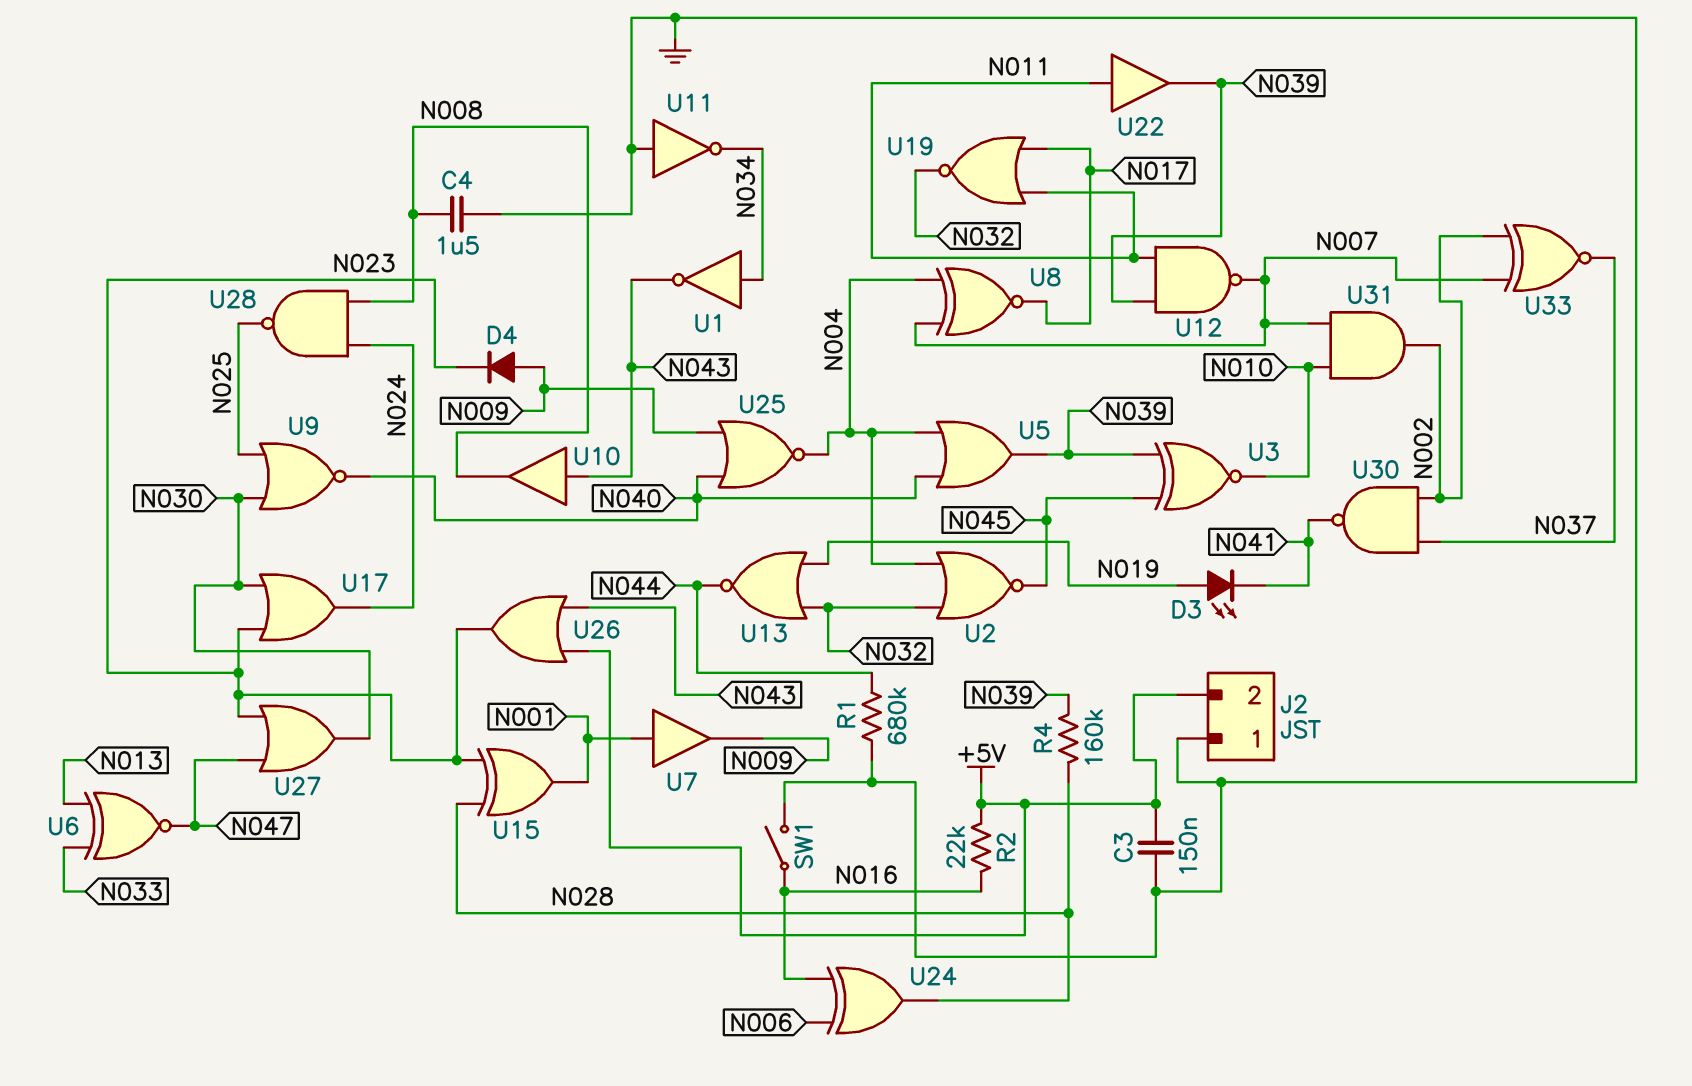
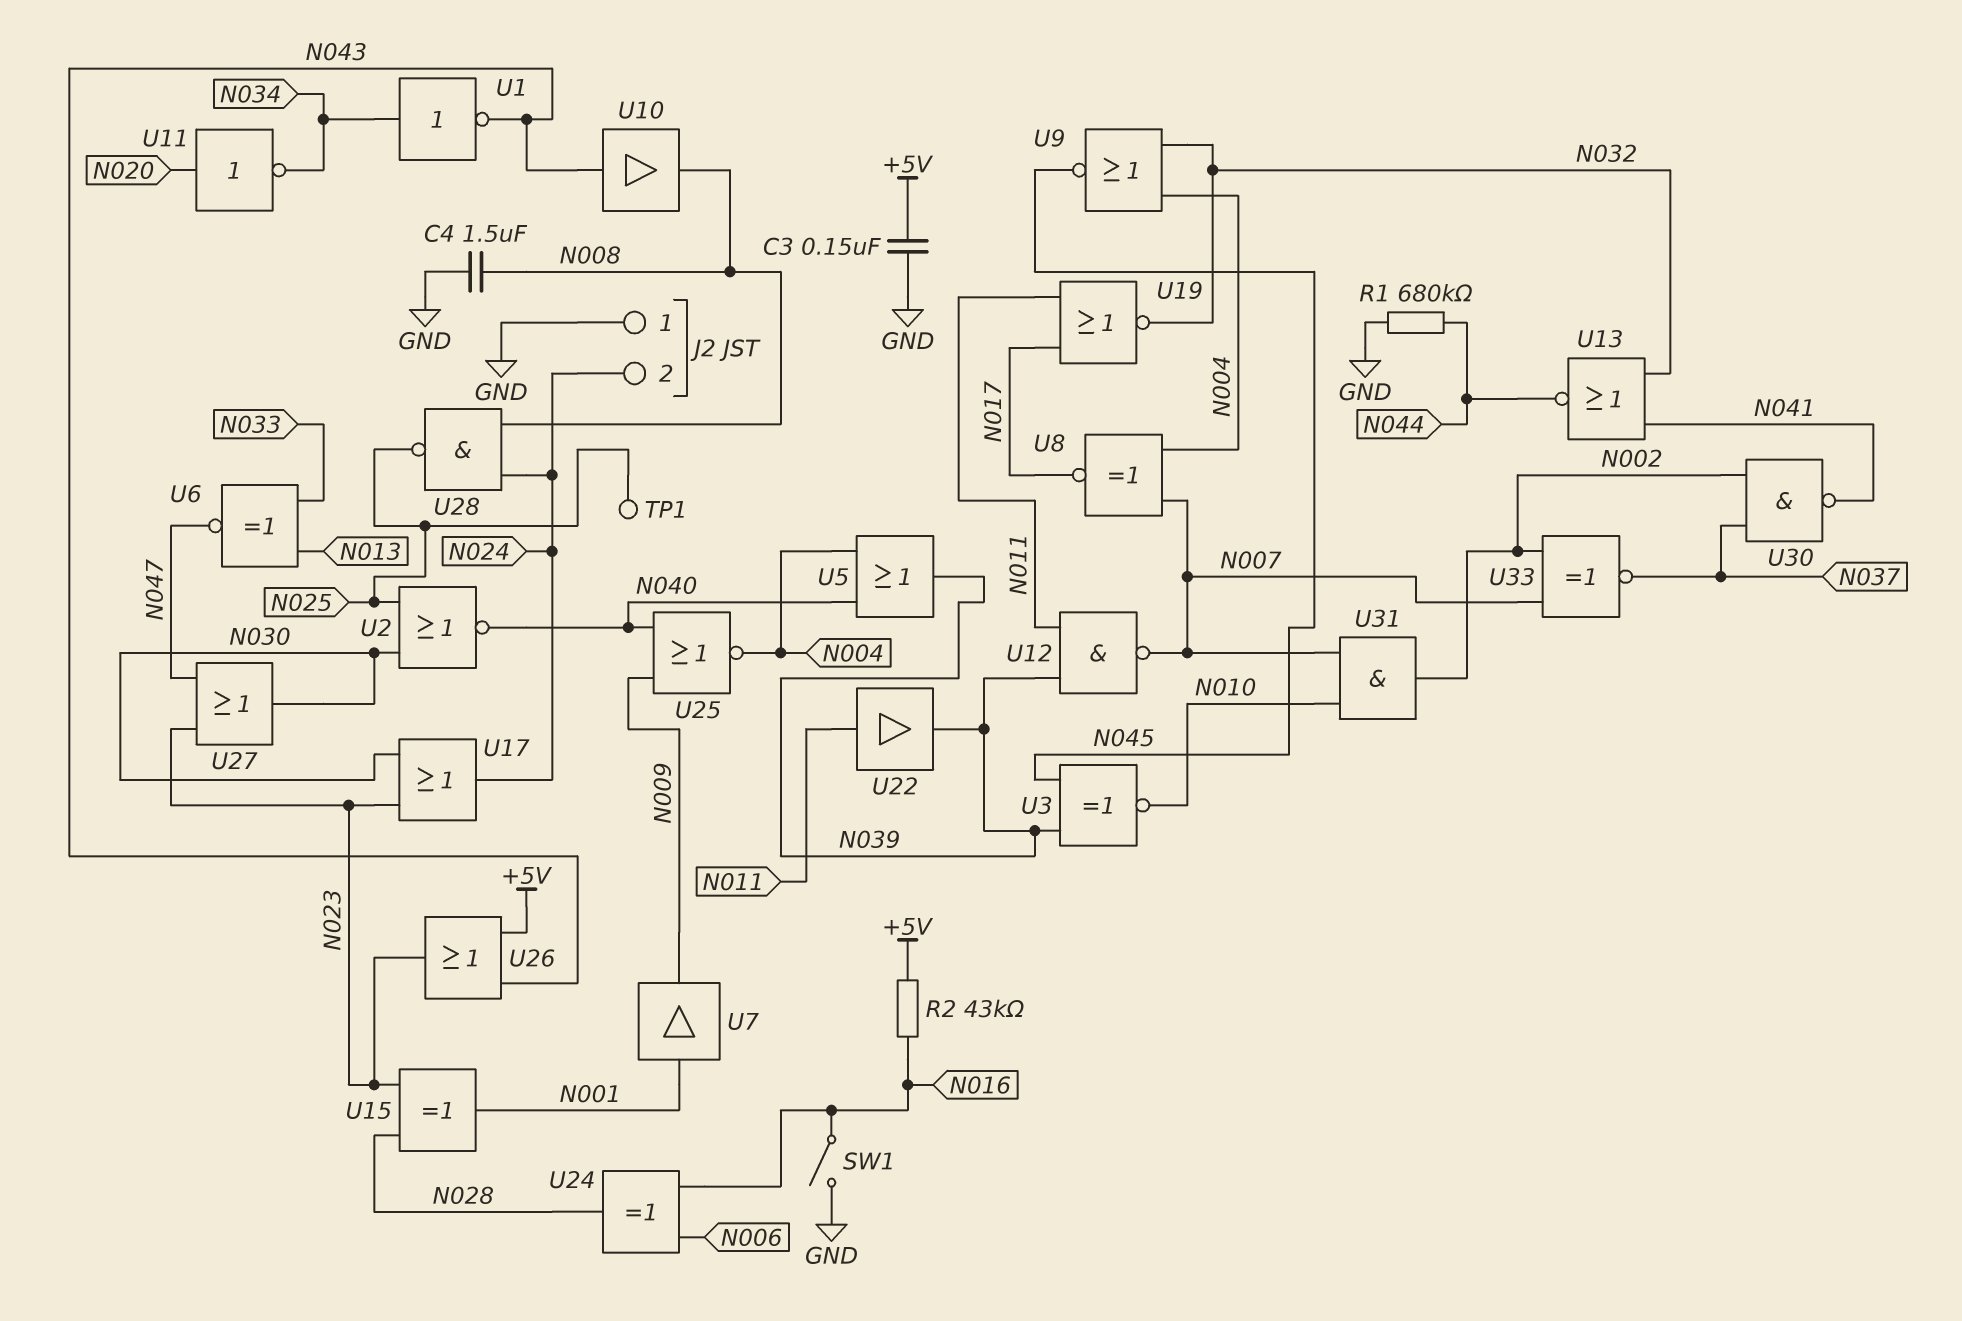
D3: LED (A N019, K N041) -> none
D4: diode (A N009, K N023) -> none
J2 pin 2: +5V -> N024
R2: 22k (+5V, N016) -> 43k (+5V, N016)
R4: 160k (N028, N039) -> none
TP1: none -> test point (N025)
U2: NOR (in N004, in N032, out N045) -> NOR (in N025, in N030, out N040)
U9: NOR (in N025, in N030, out N040) -> NOR (in N004, in N032, out N045)
U11: NOT (in GND, out N034) -> NOT (in N020, out N034)
U13: NOR (in N019, in N032, out N044) -> NOR (in N032, in N041, out N044)

